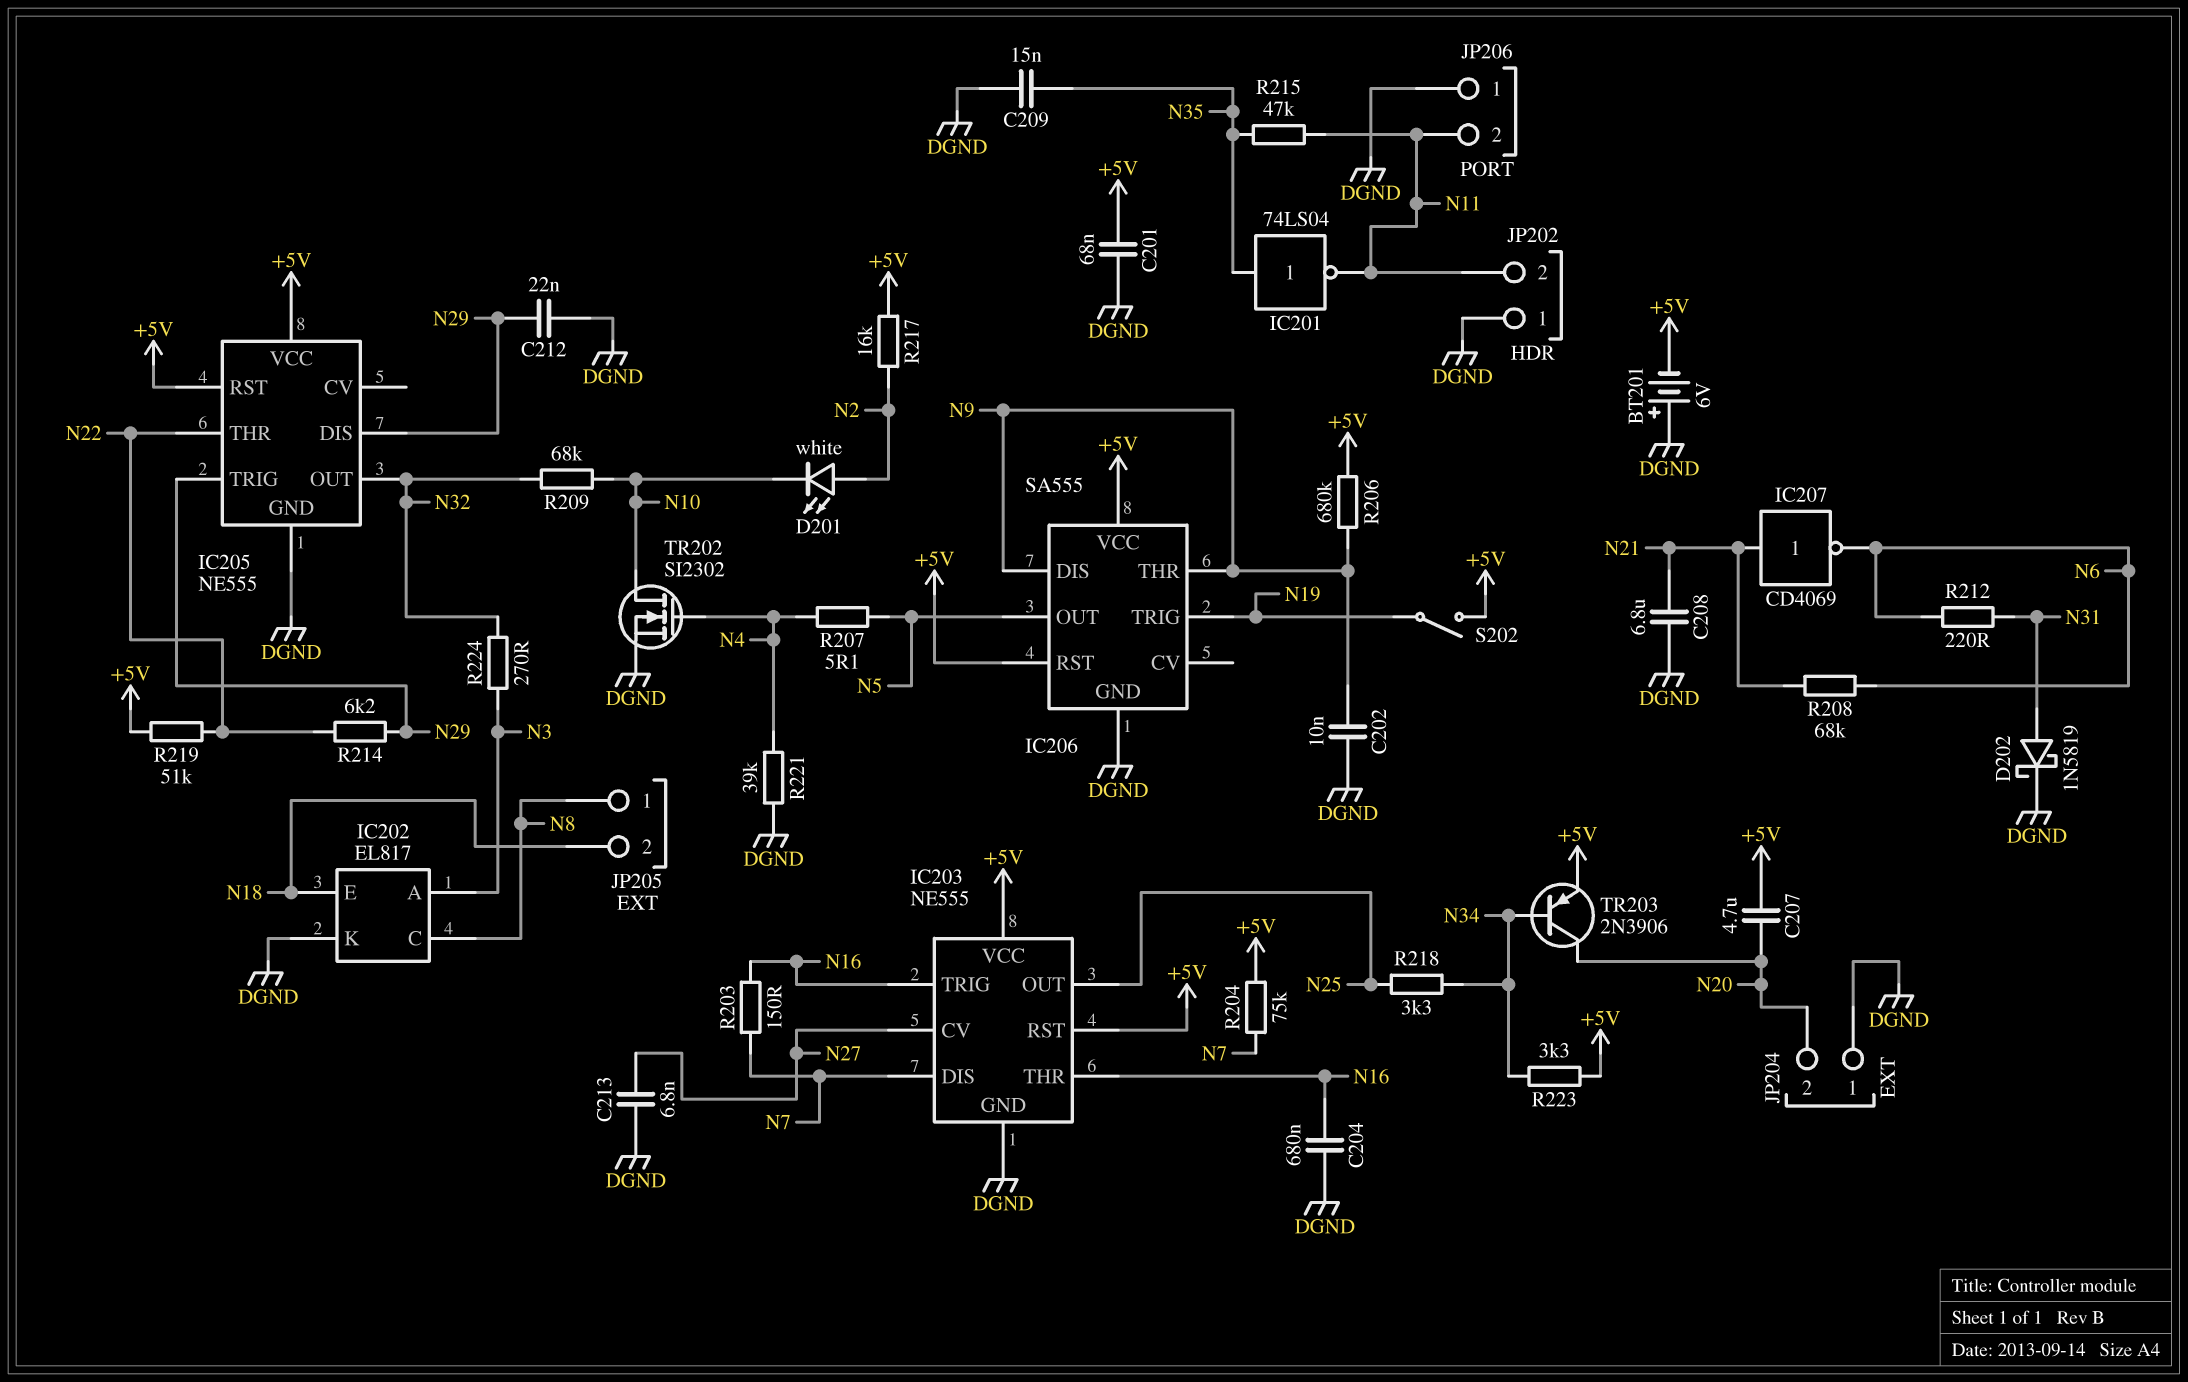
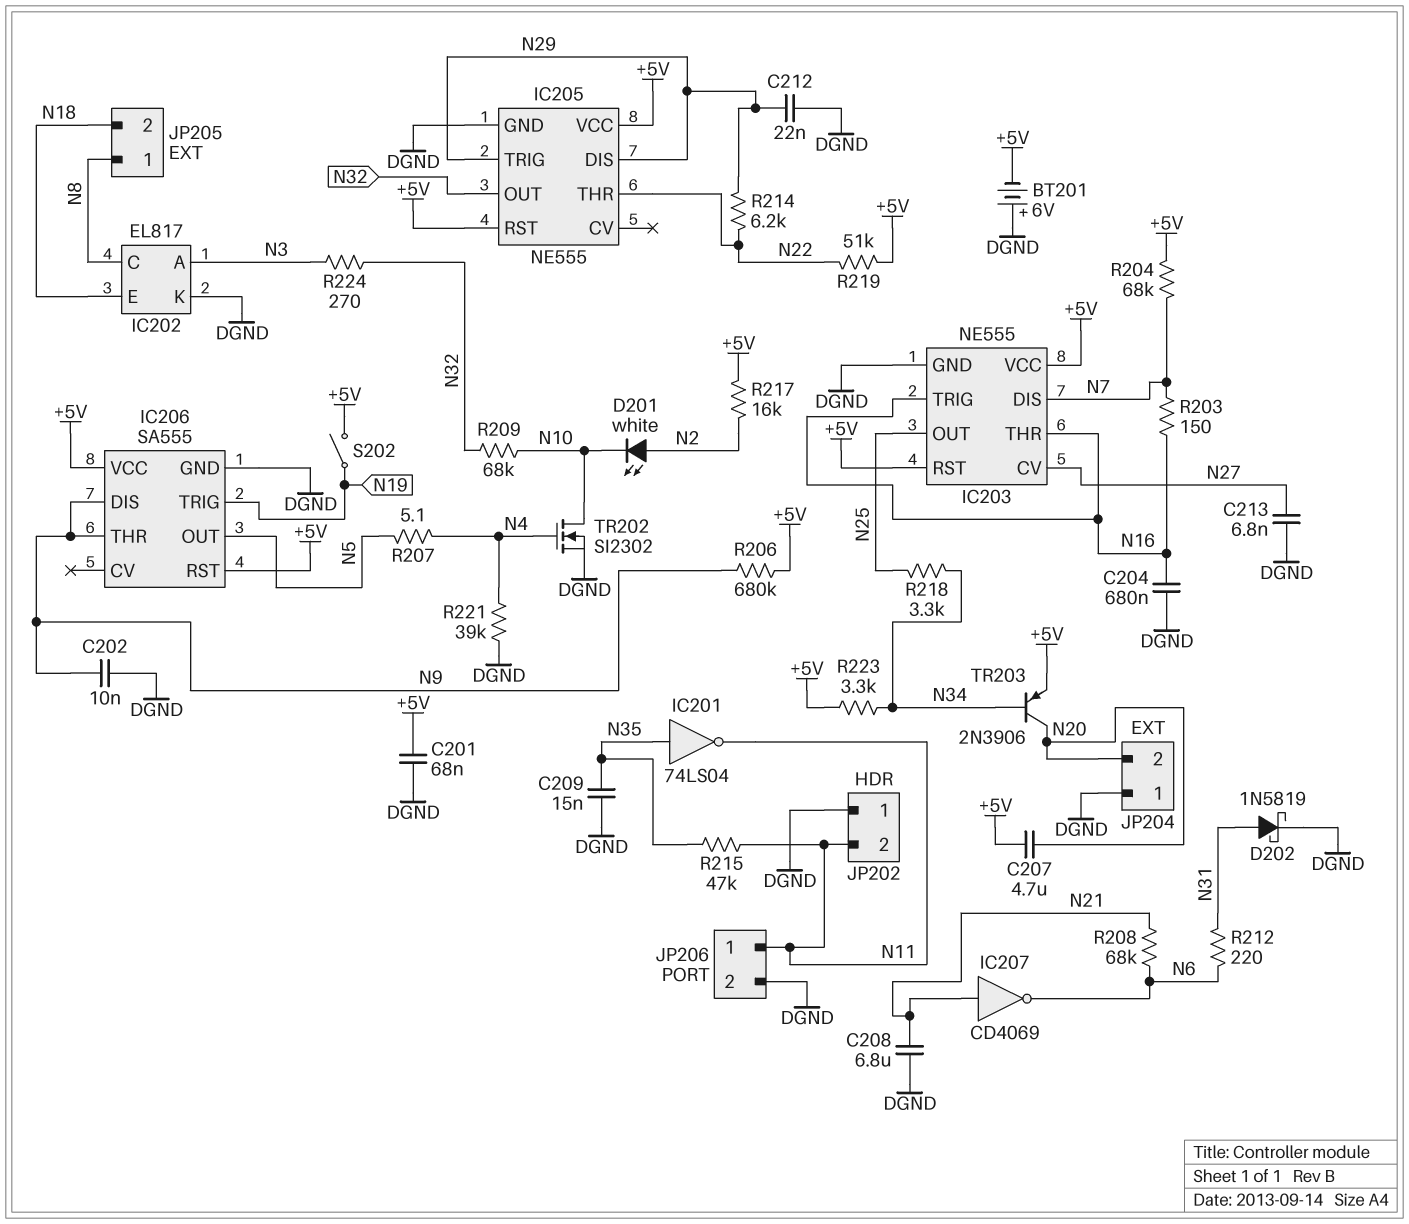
JP206 pin 1: DGND -> N11
JP206 pin 2: N11 -> DGND
R204: 75k (+5V, N7) -> 68k (+5V, N7)

